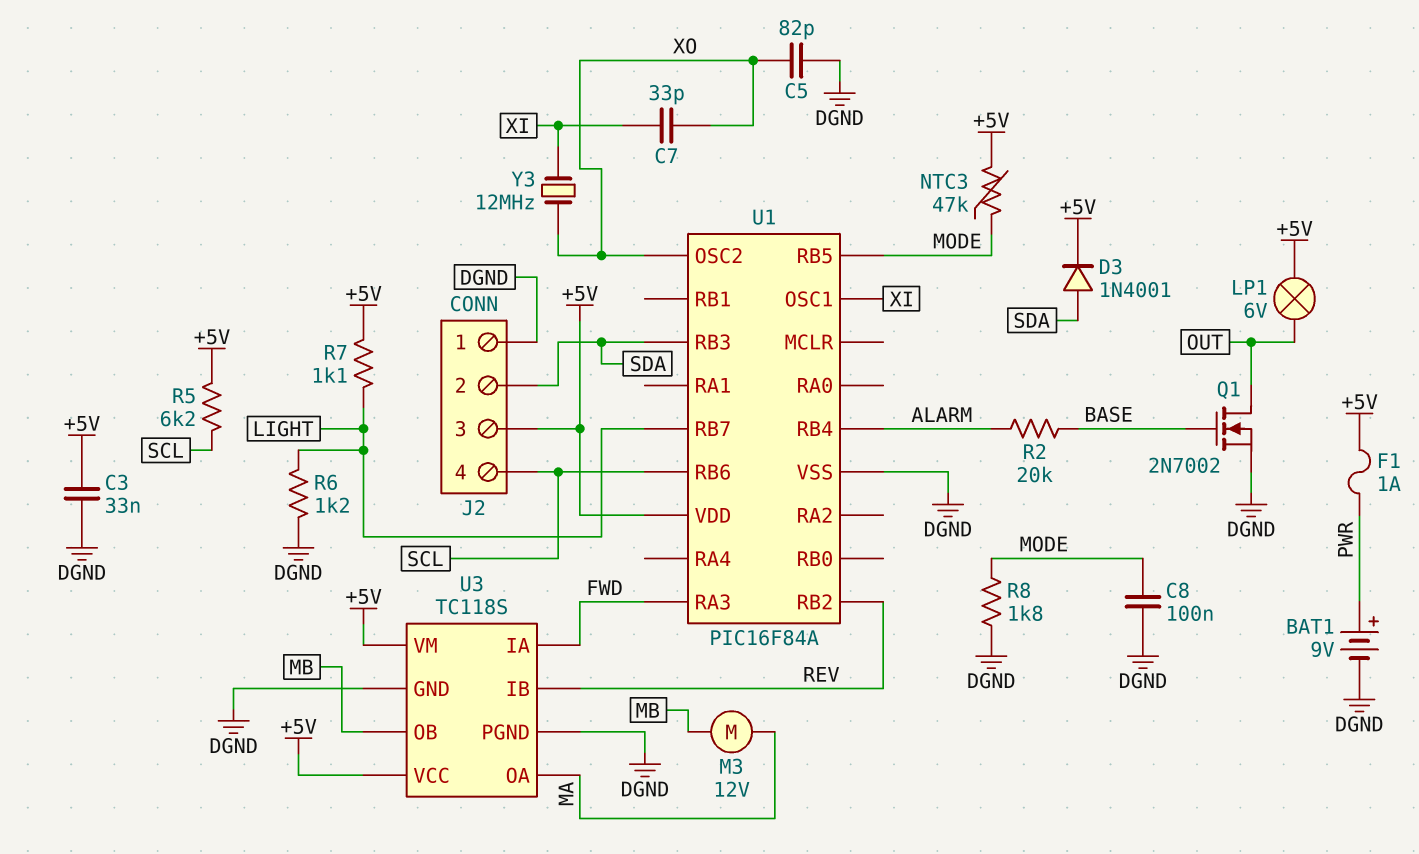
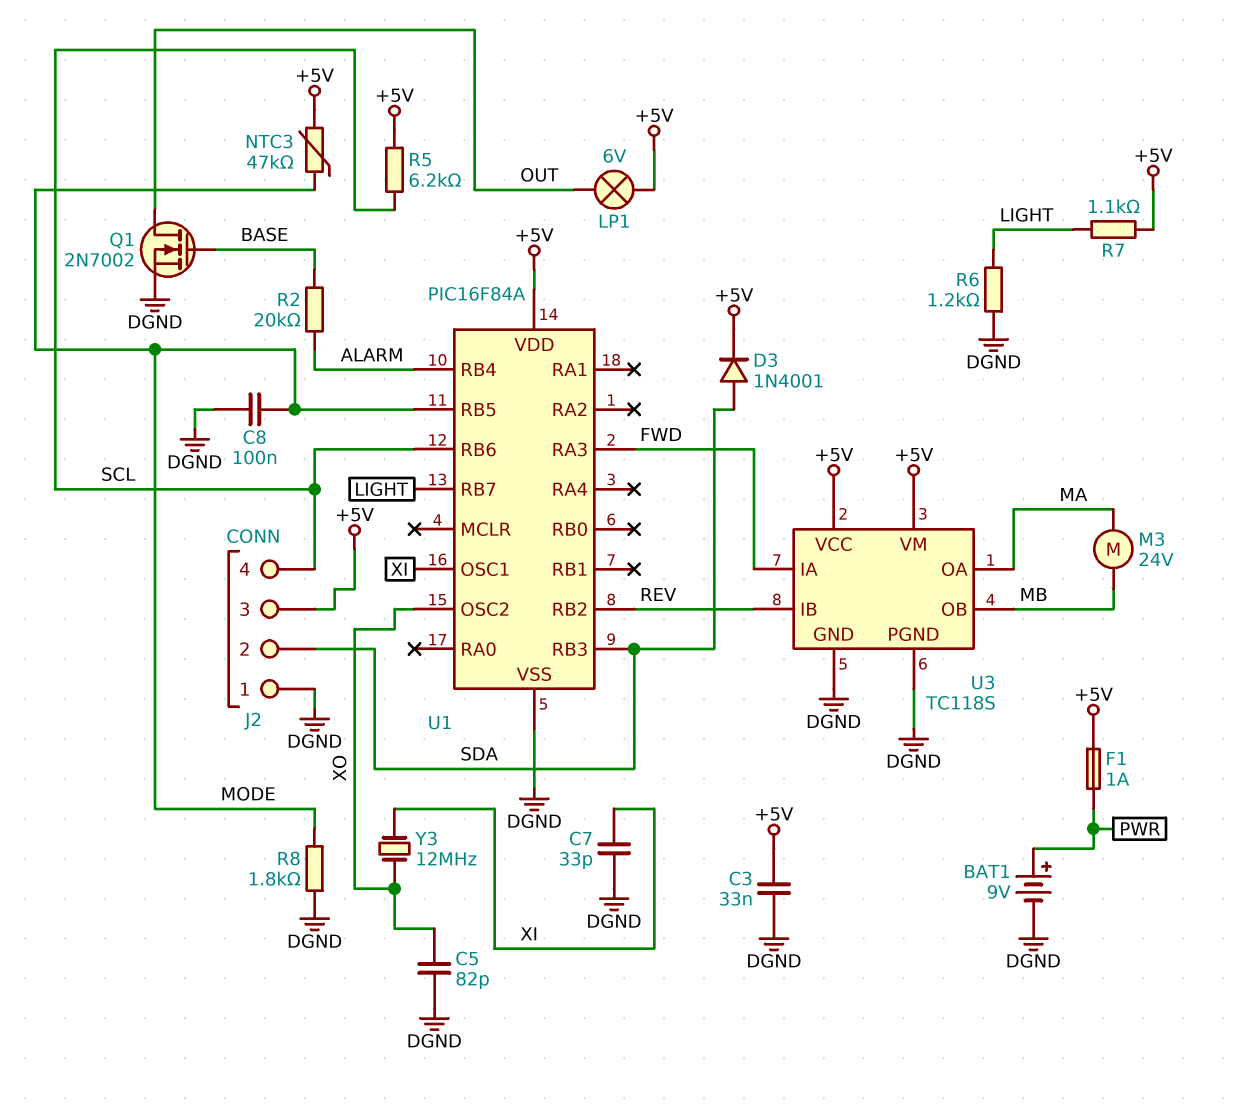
C7: 33pF (XI, XO) -> 33pF (DGND, XI)
M3: motor 12V (MA, MB) -> motor 24V (MA, MB)

